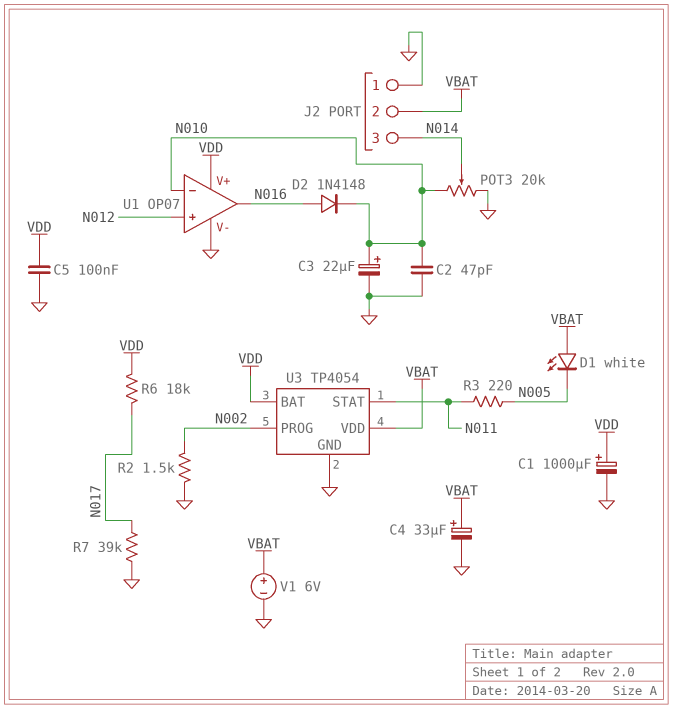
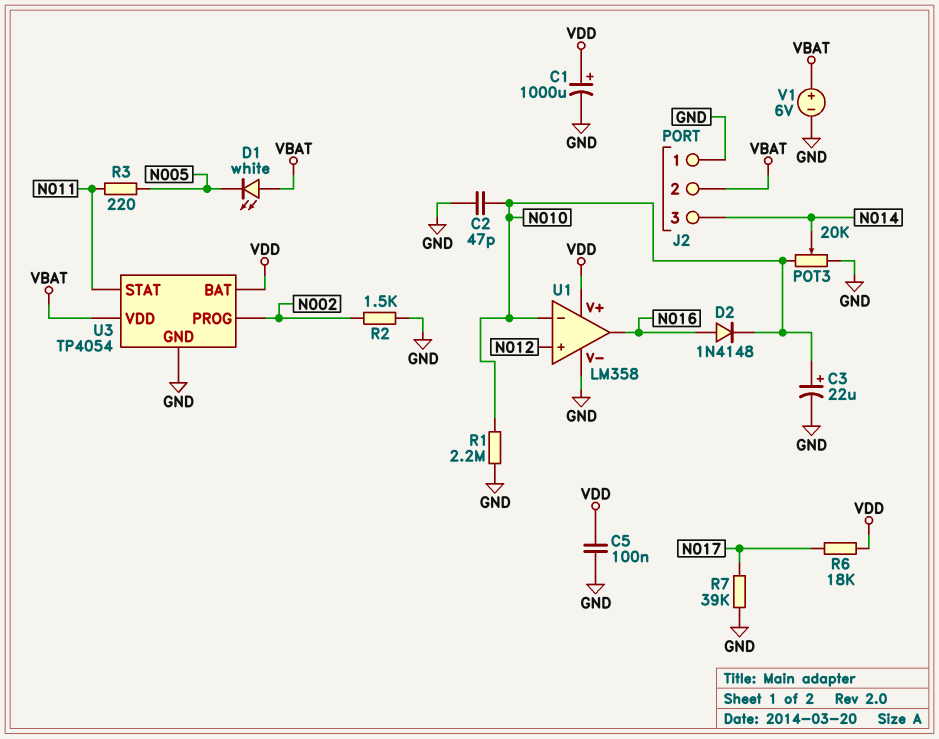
C4: 33uF (plus VBAT, minus GND) -> none
R1: none -> 2.2M (GND, N010)
U1: OP07 -> LM358

